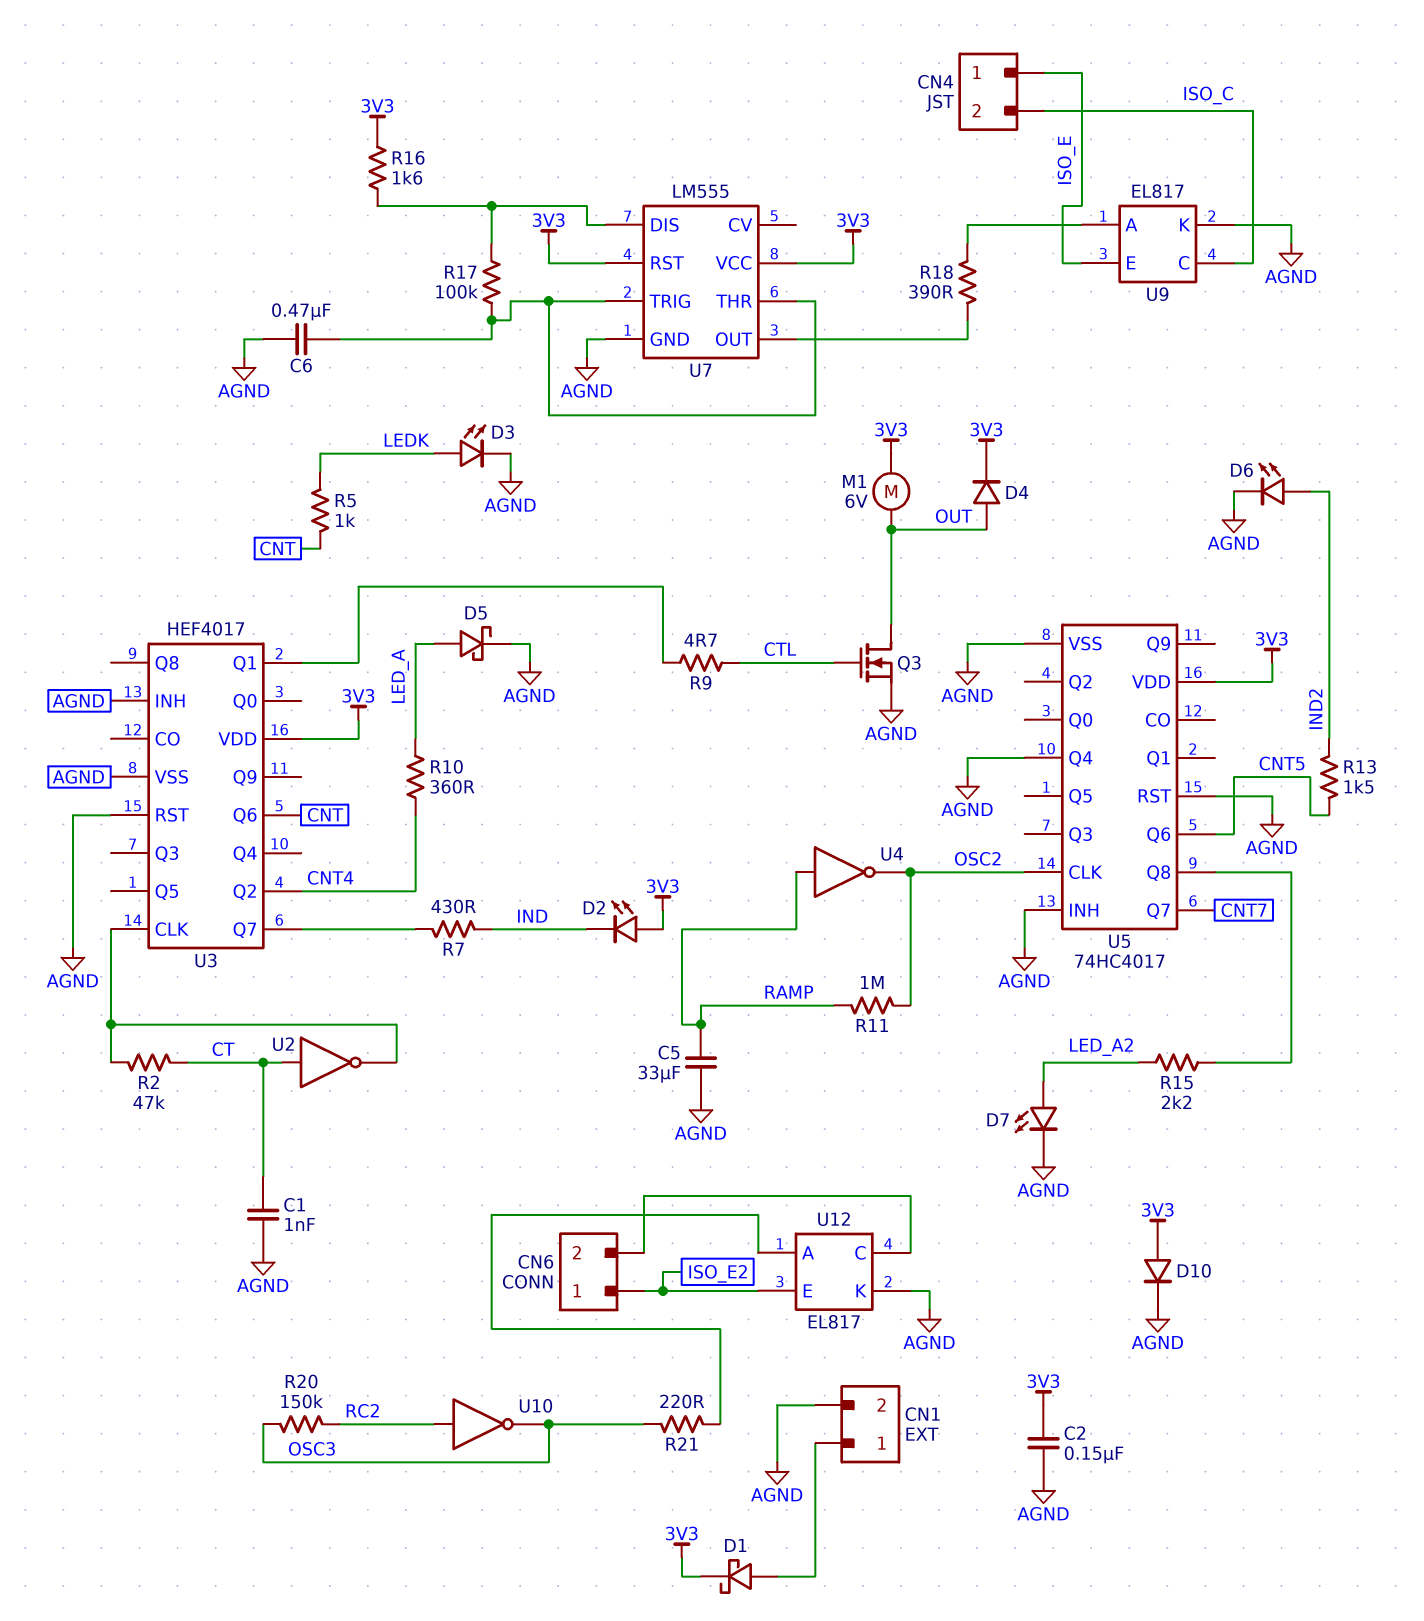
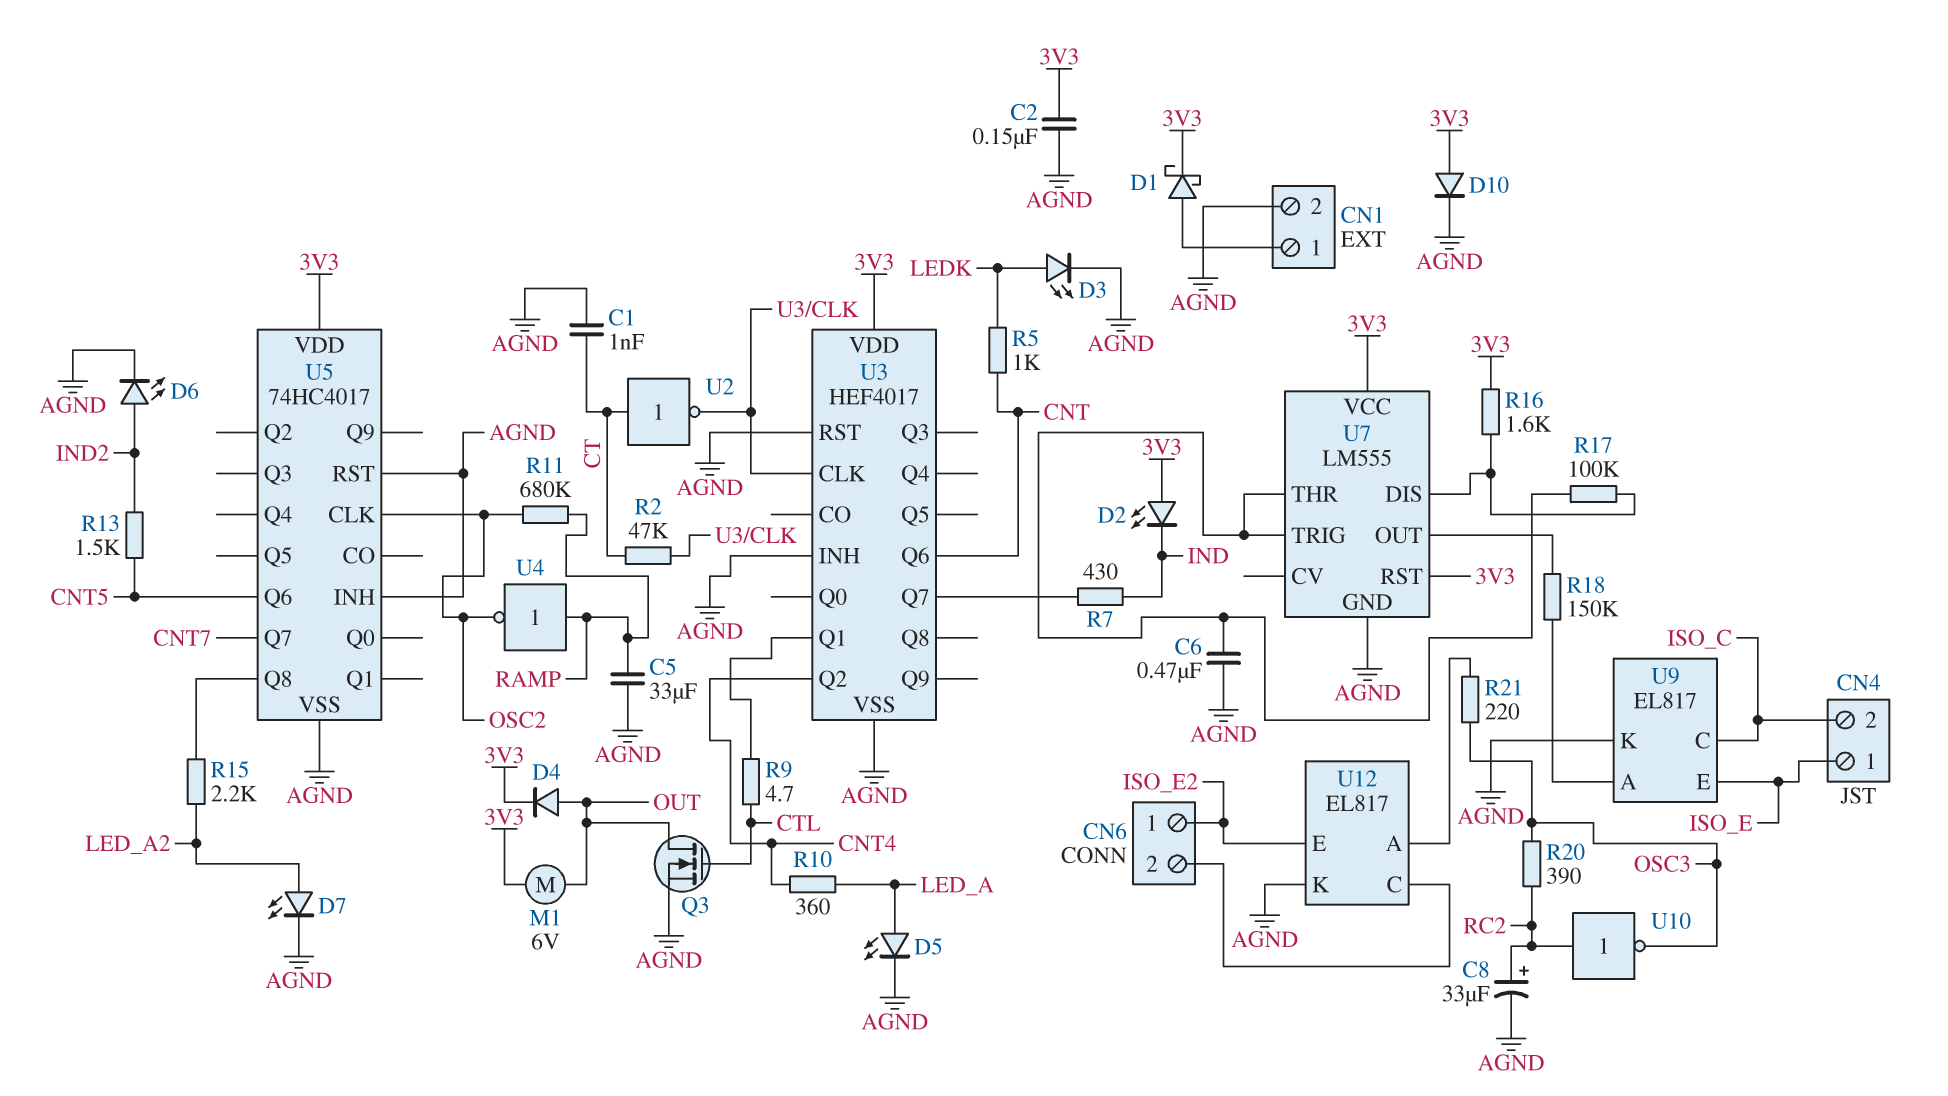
C8: none -> 33uF (plus RC2, minus AGND)
D5: schottky (A LED_A, K AGND) -> LED (A LED_A, K AGND)
R11: 1M (OSC2, RAMP) -> 680k (OSC2, RAMP)
R18: 390 (U7/OUT, U9/A) -> 150k (U7/OUT, U9/A)
R20: 150k (OSC3, RC2) -> 390 (OSC3, RC2)
U5 pin Q4: AGND -> none

